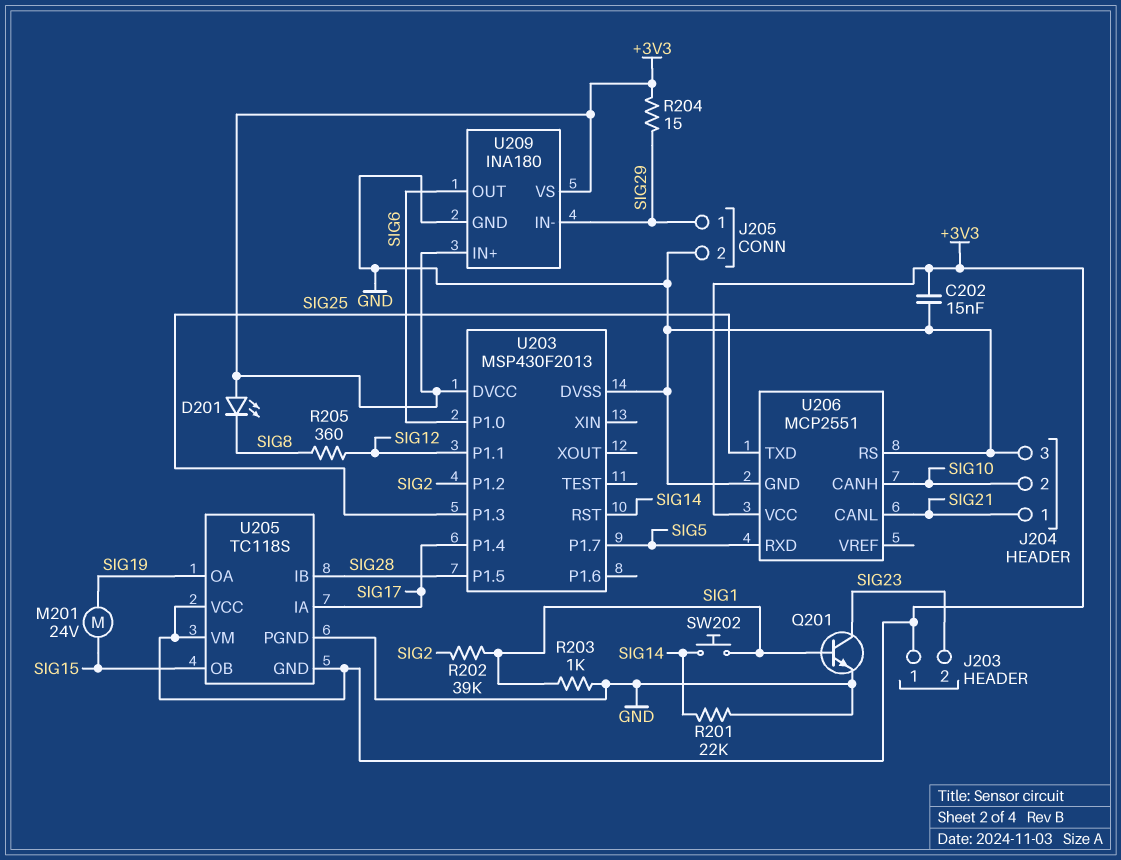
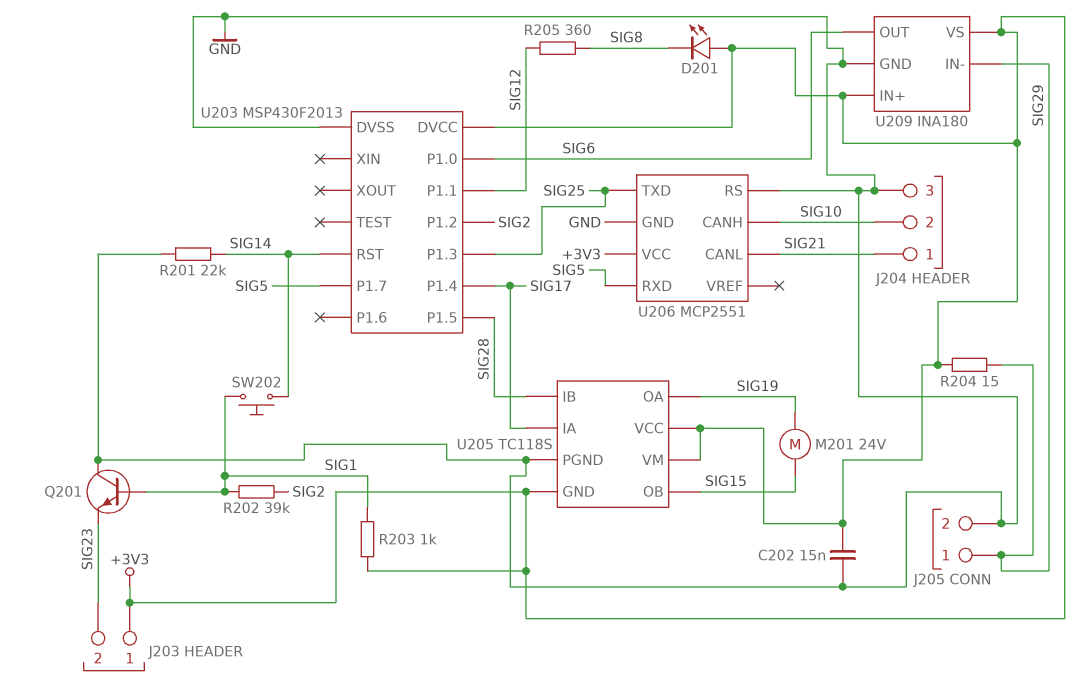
Q201: NPN (B SIG1, C SIG23, E GND) -> NPN (B SIG1, C GND, E SIG23)
R203: 1k (GND, SIG1) -> 1k (+3V3, SIG1)

